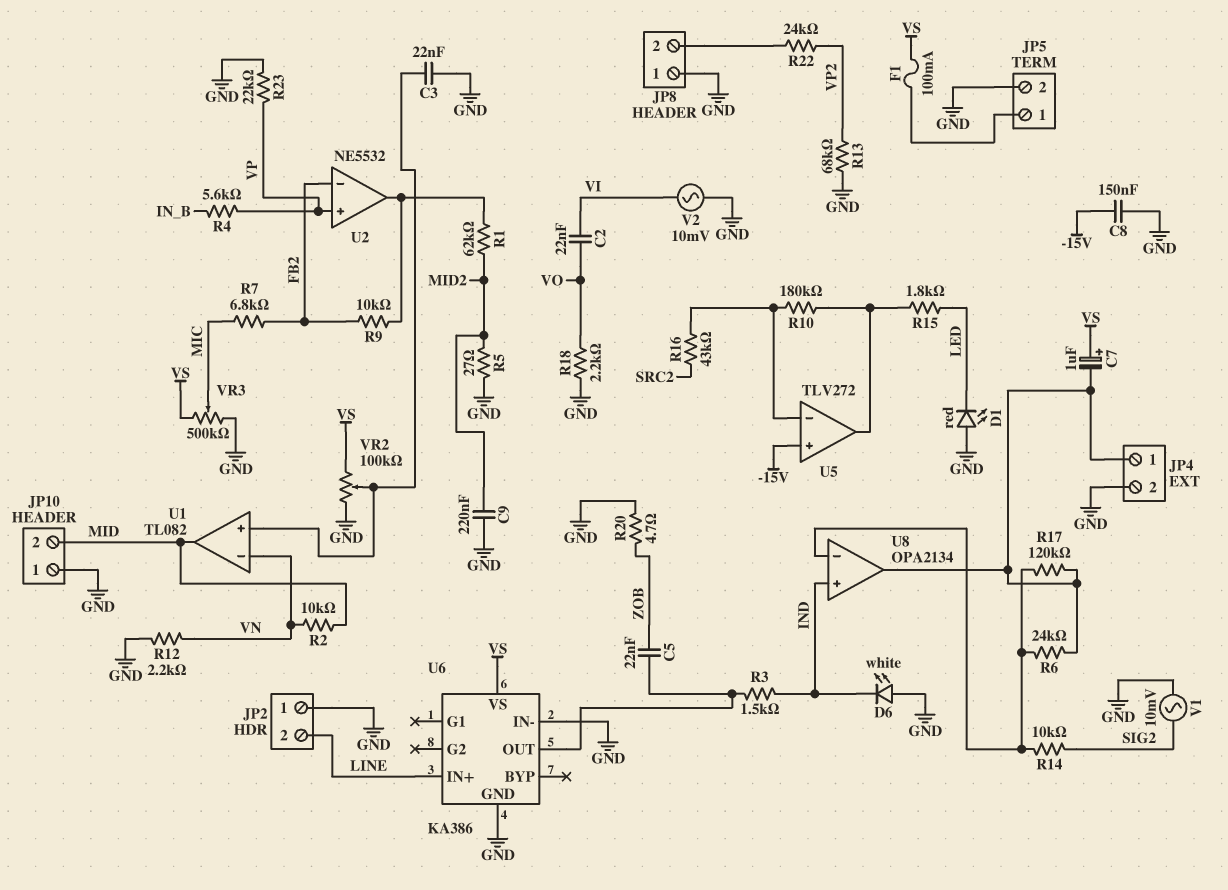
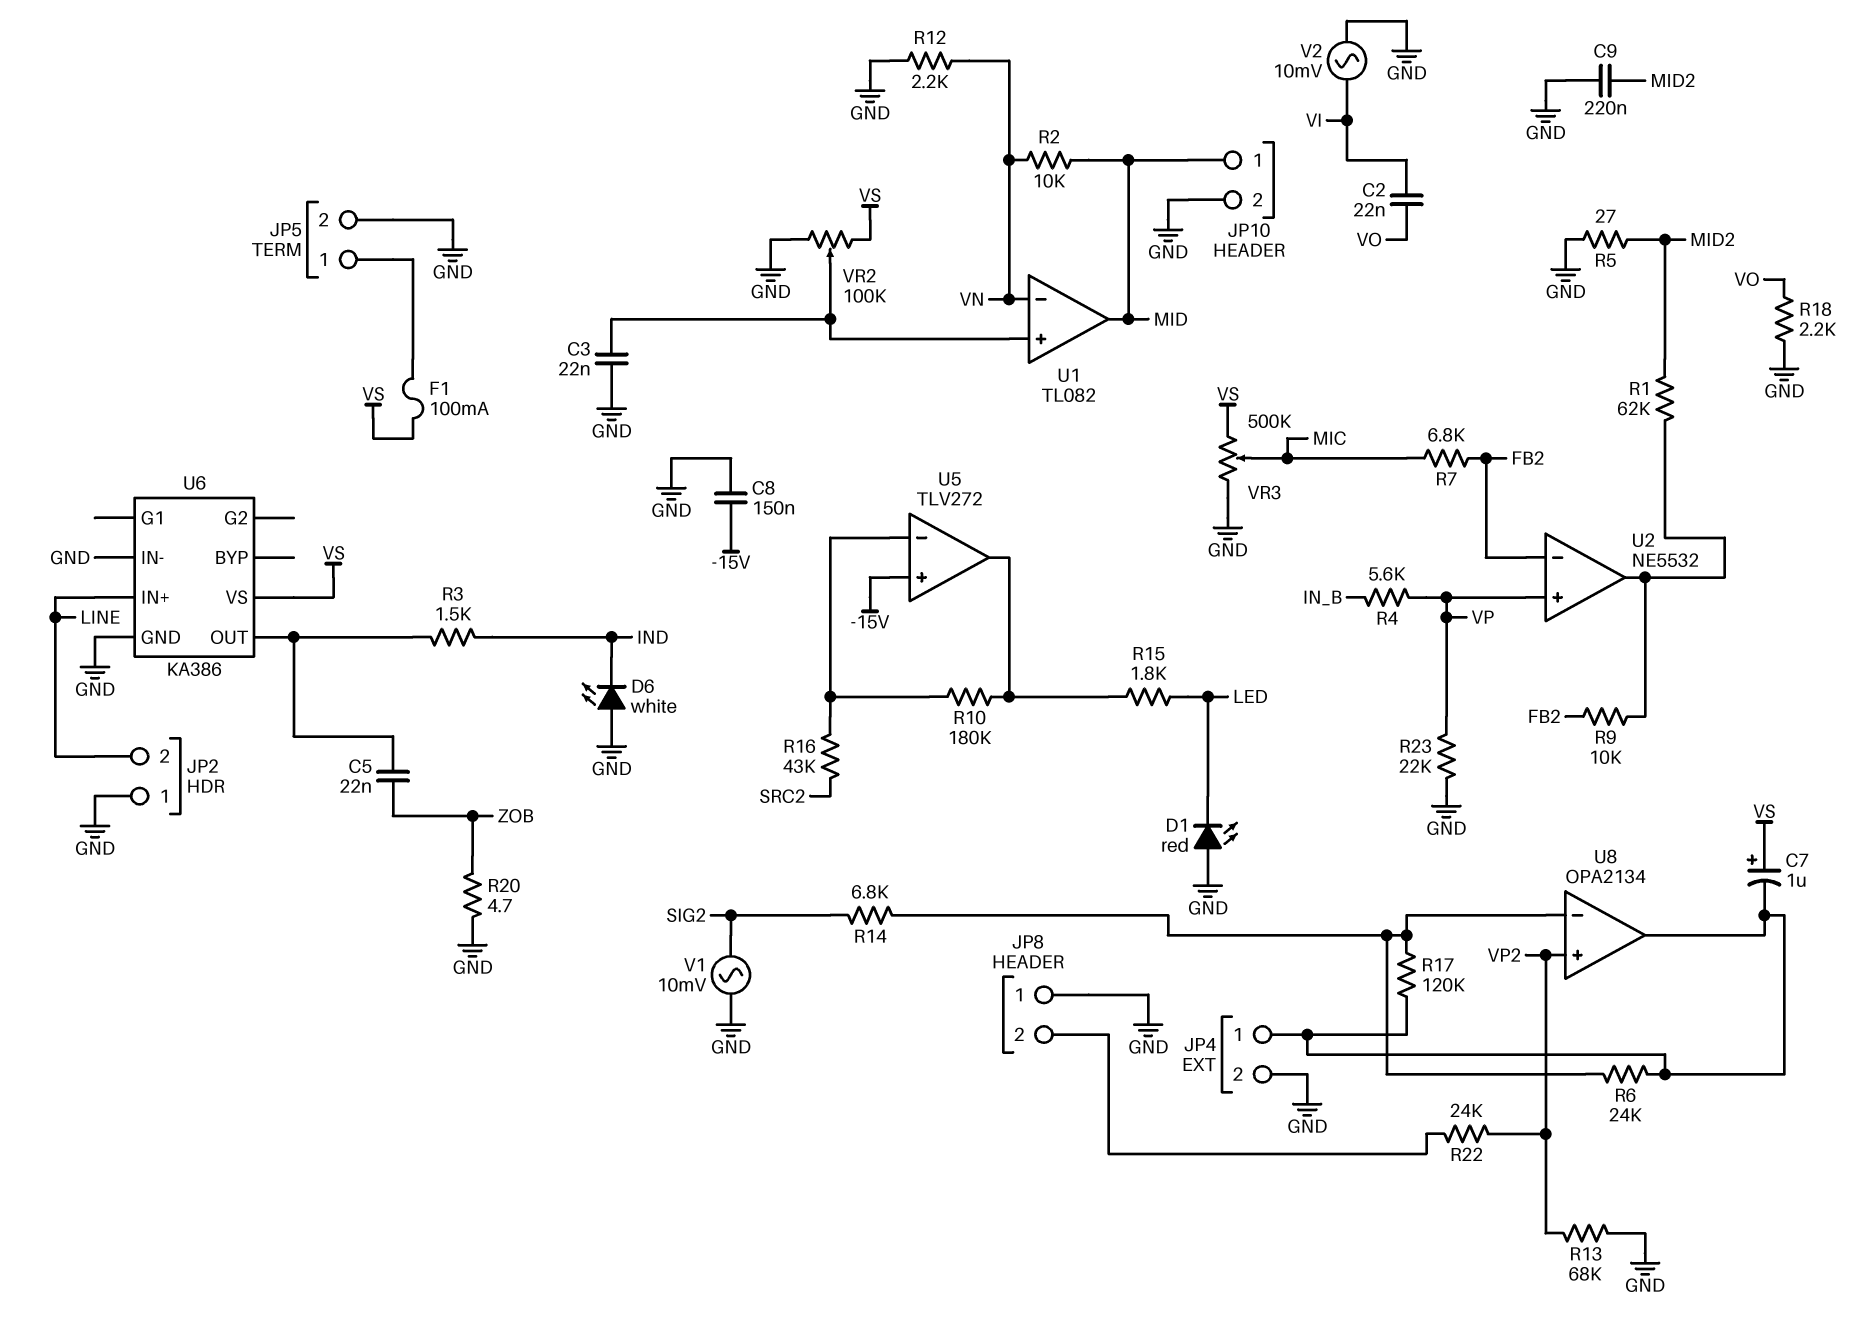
JP10 pin 1: GND -> MID
JP10 pin 2: MID -> GND
R14: 10k (SIG2, U8/in-) -> 6.8k (SIG2, U8/in-)
U8 pin in+: IND -> VP2

